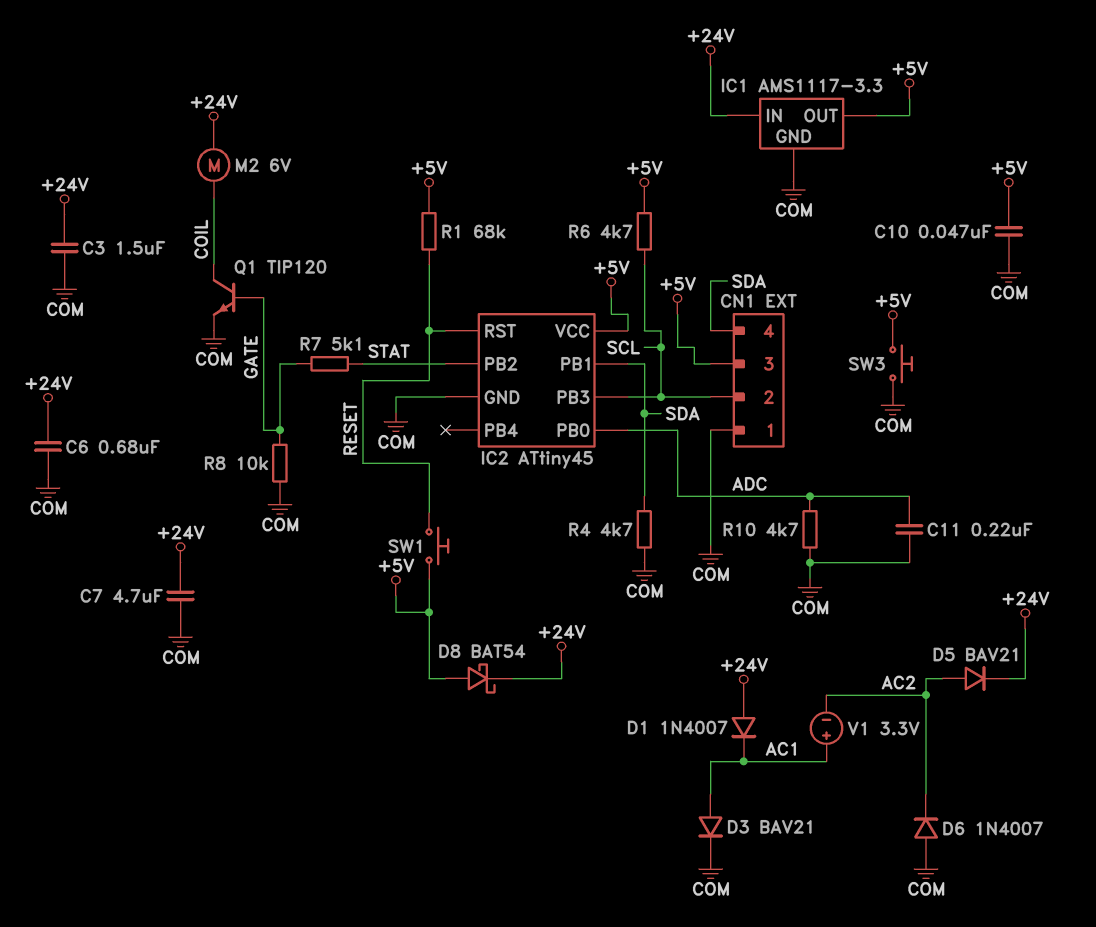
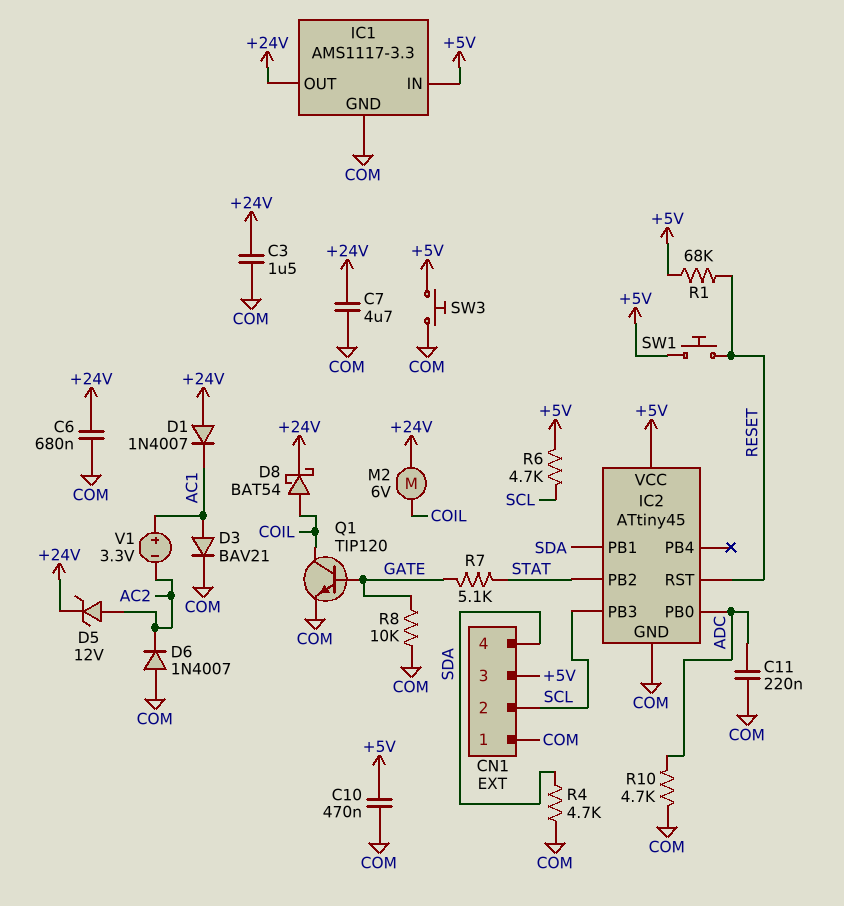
C10: 47nF (+5V, COM) -> 470nF (+5V, COM)
D5: diode BAV21 (A AC2, K +24V) -> zener 12V (A AC2, K +24V)
D8: schottky BAT54 (A +5V, K +24V) -> schottky BAT54 (A COIL, K +24V)
IC1 pin IN: +24V -> +5V
IC1 pin OUT: +5V -> +24V

